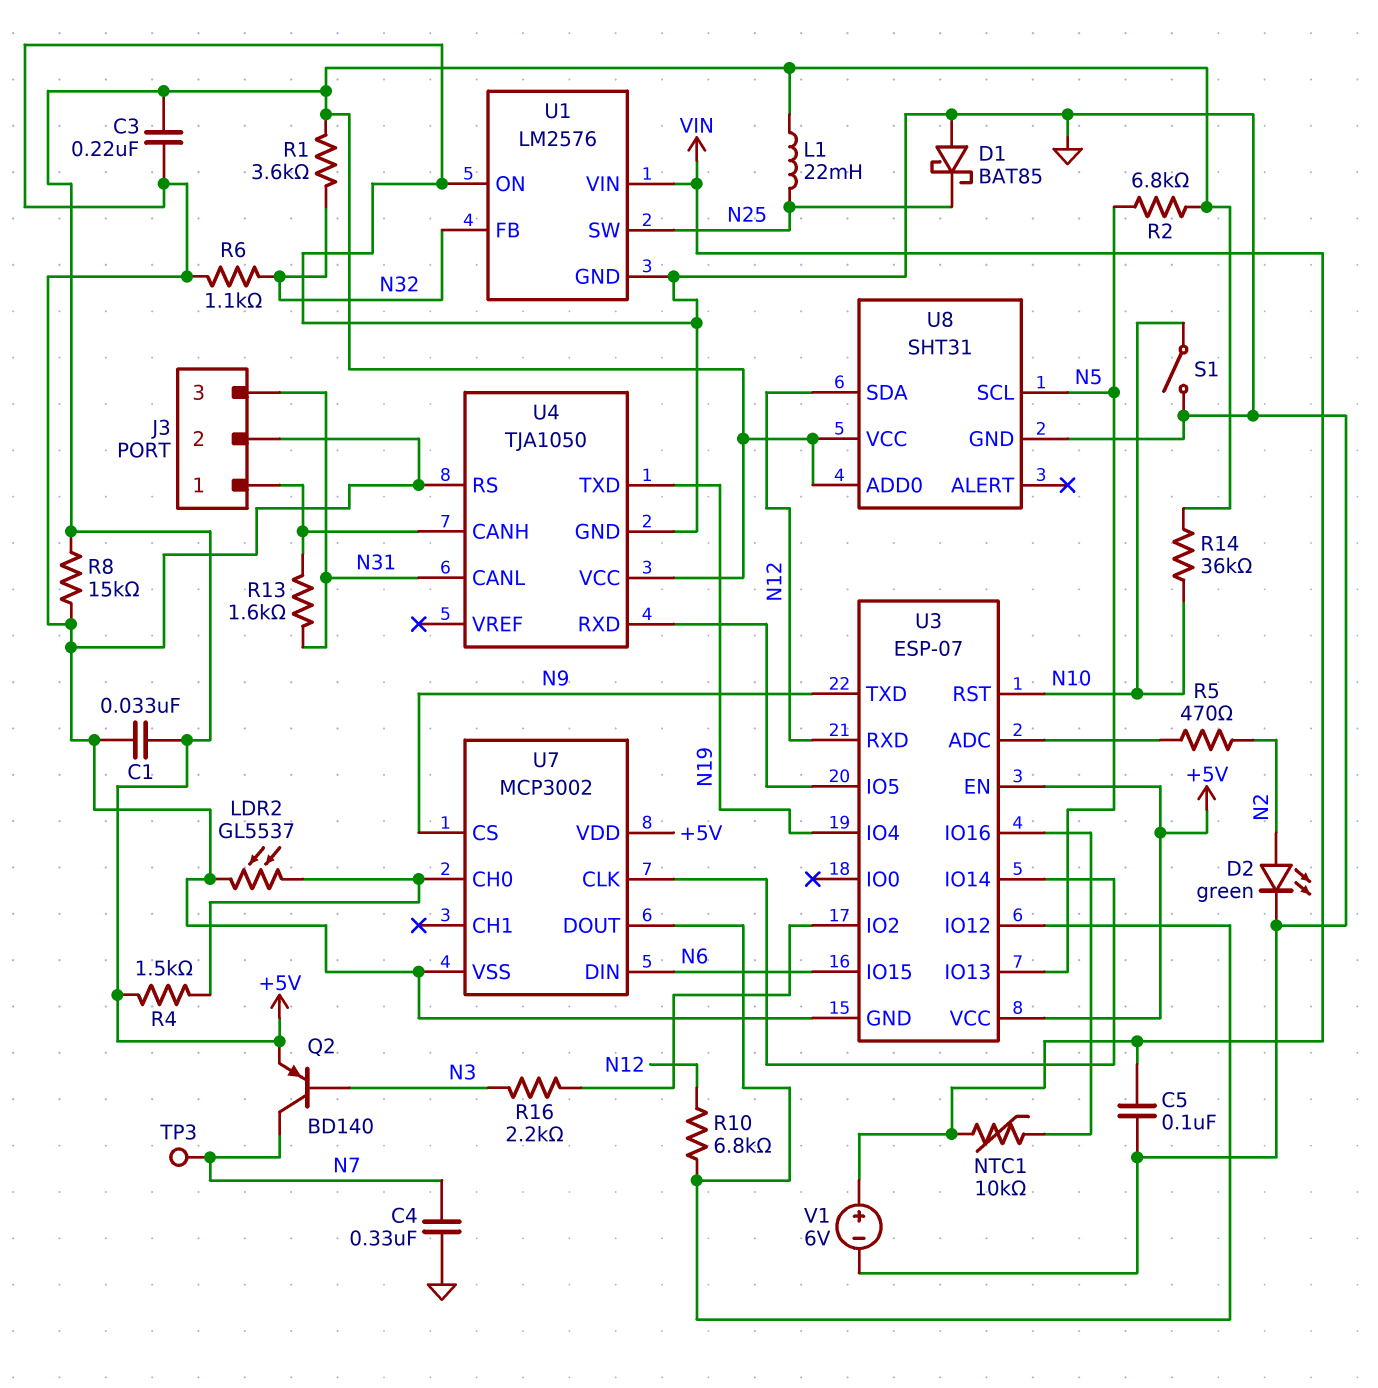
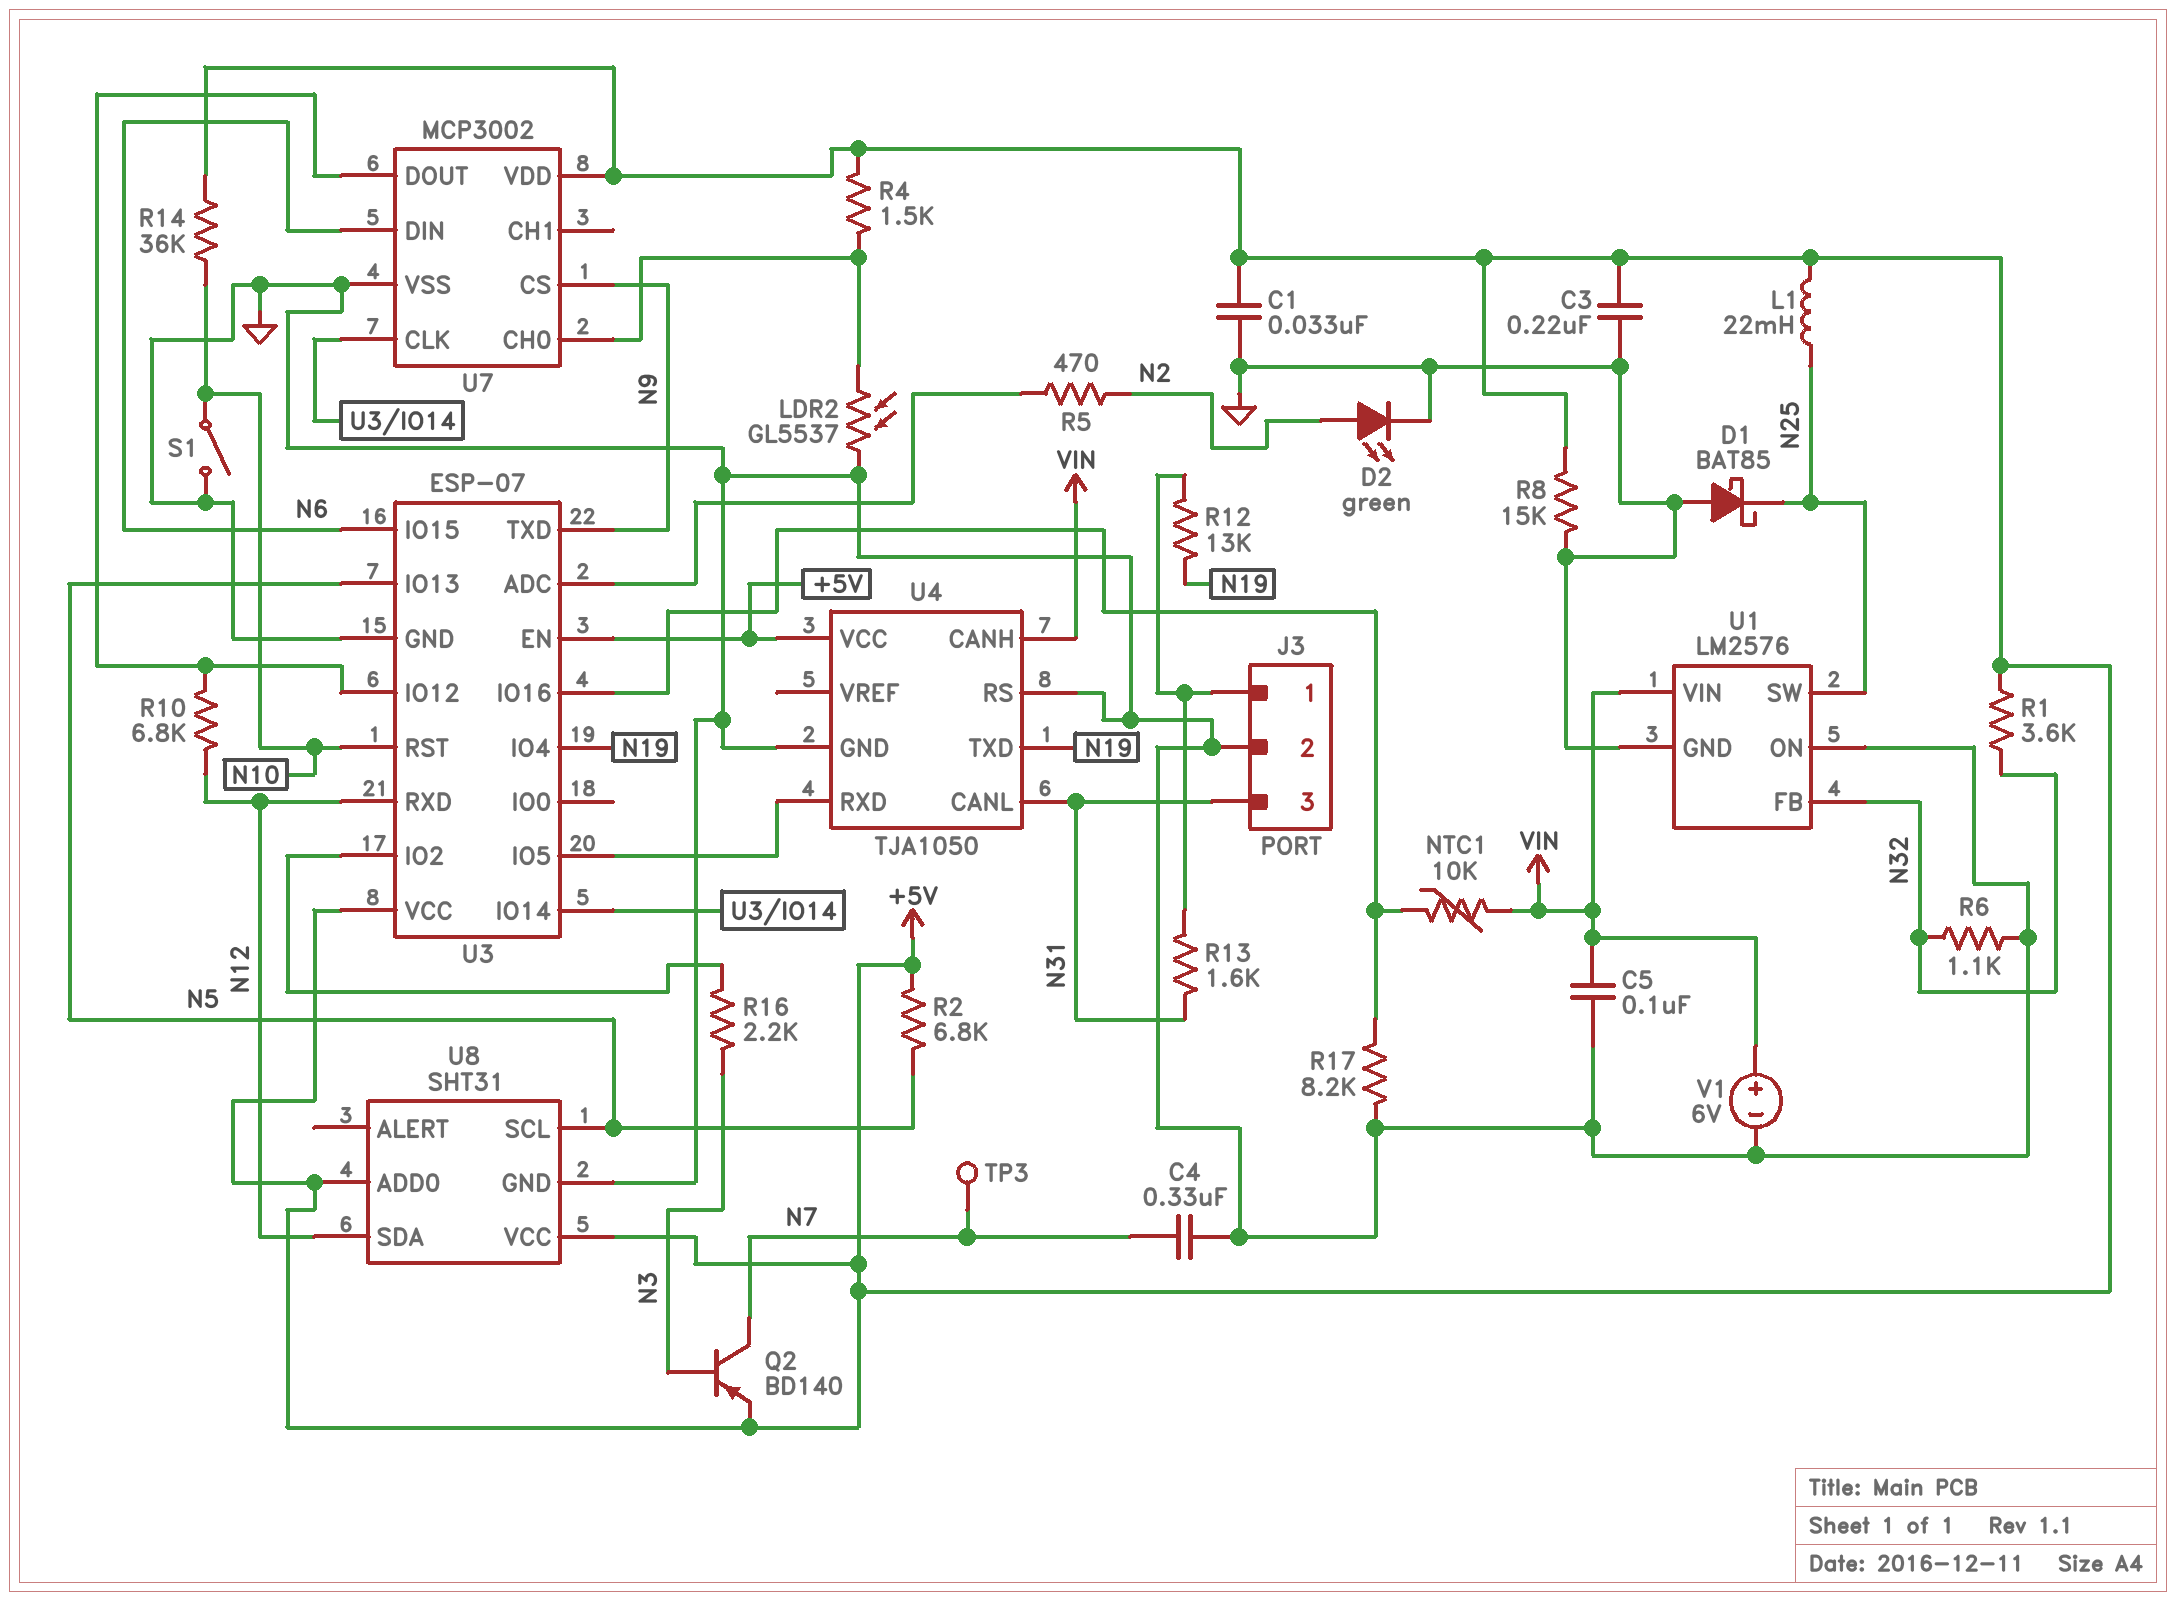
R12: none -> 13k (J3/1, N19)
R17: none -> 8.2k (GND, U3/IO16)
U4 pin CANH: J3/1 -> VIN

